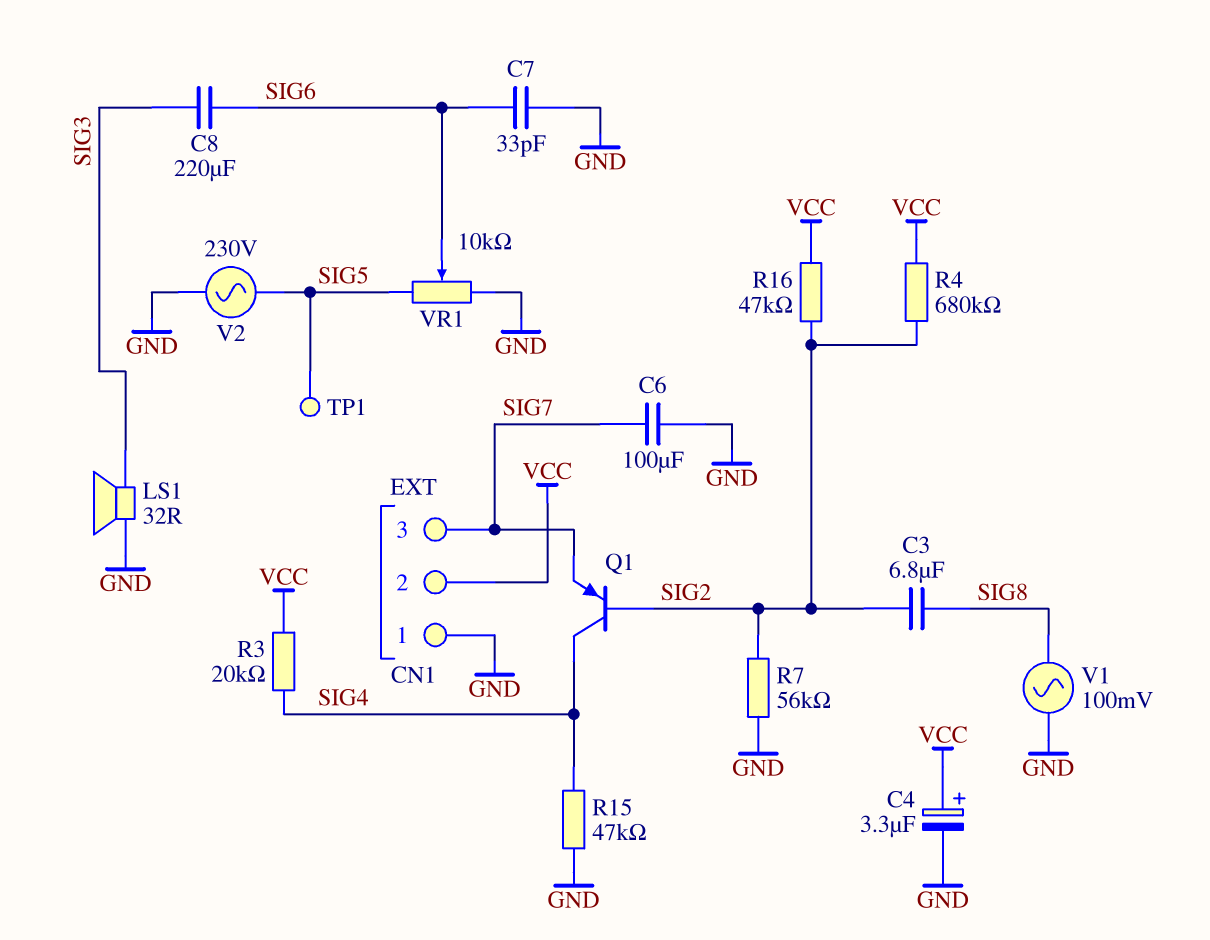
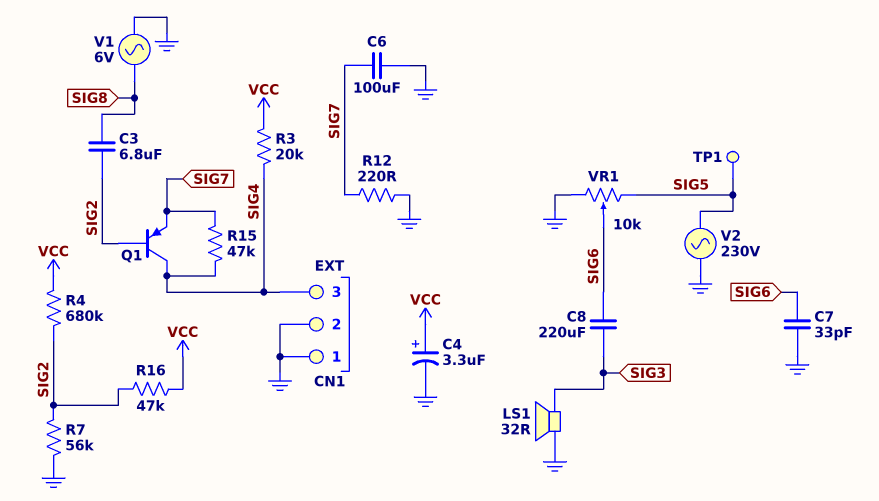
CN1 pin 2: VCC -> GND
CN1 pin 3: SIG7 -> SIG4
R12: none -> 220 (GND, SIG7)
R15: 47k (GND, SIG4) -> 47k (SIG4, SIG7)
V1: AC 100mV (GND, SIG8) -> AC 6V (GND, SIG8)

